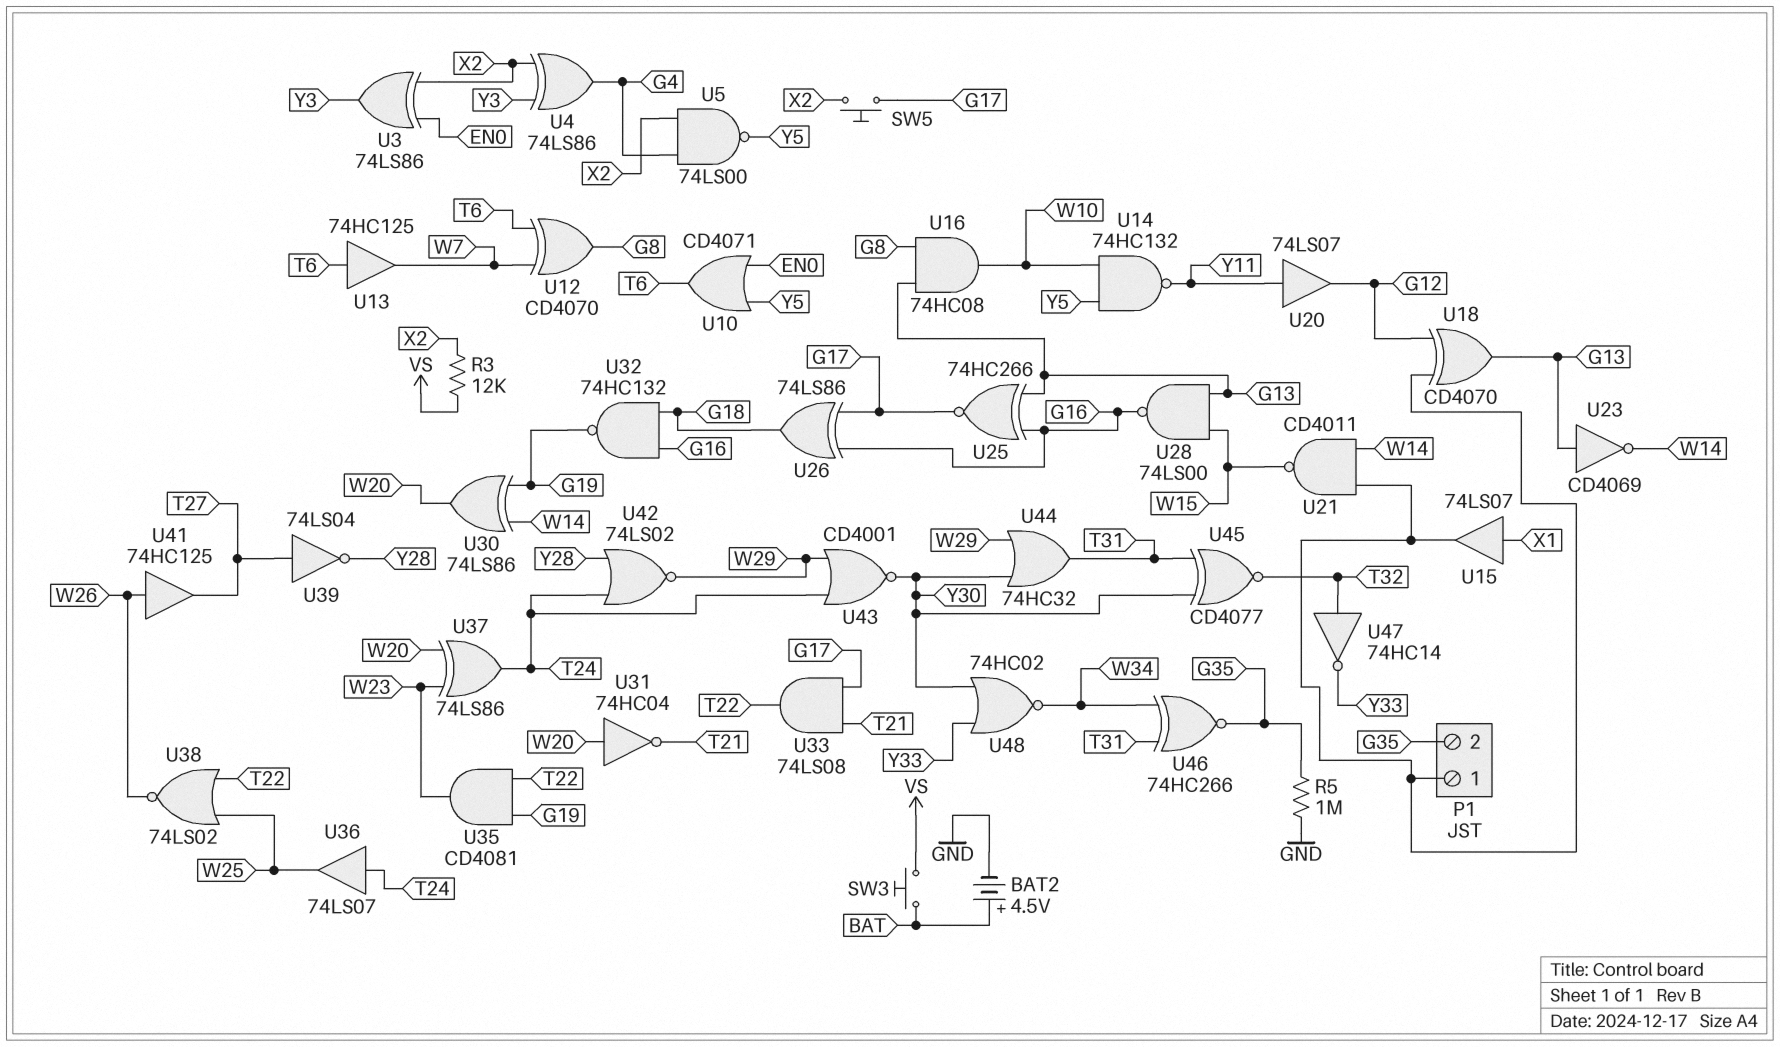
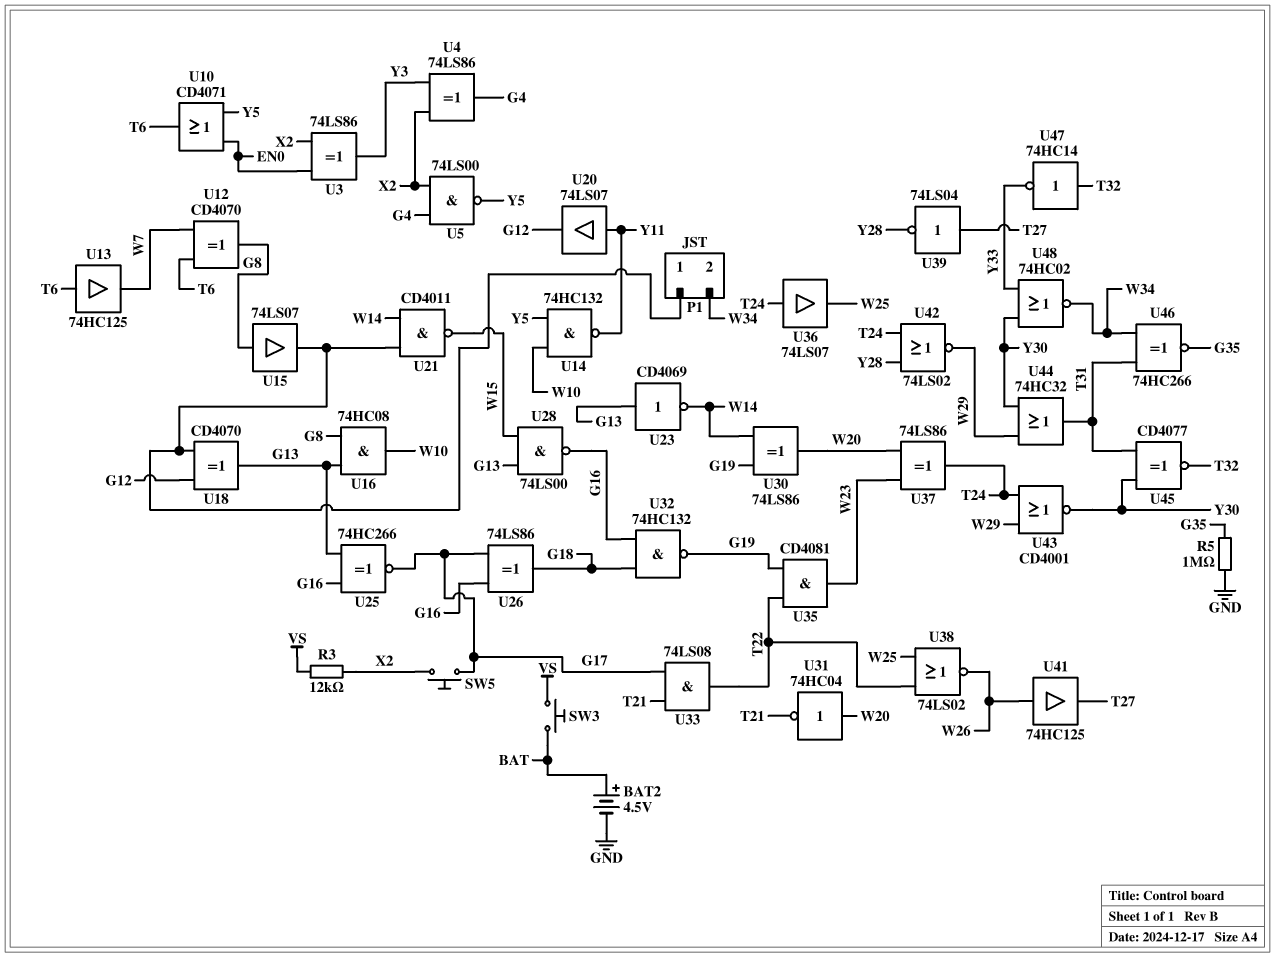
P1 pin 2: G35 -> W34
U15: buffer 74LS07 (in X1, out P1/1) -> buffer 74LS07 (in G8, out P1/1)

